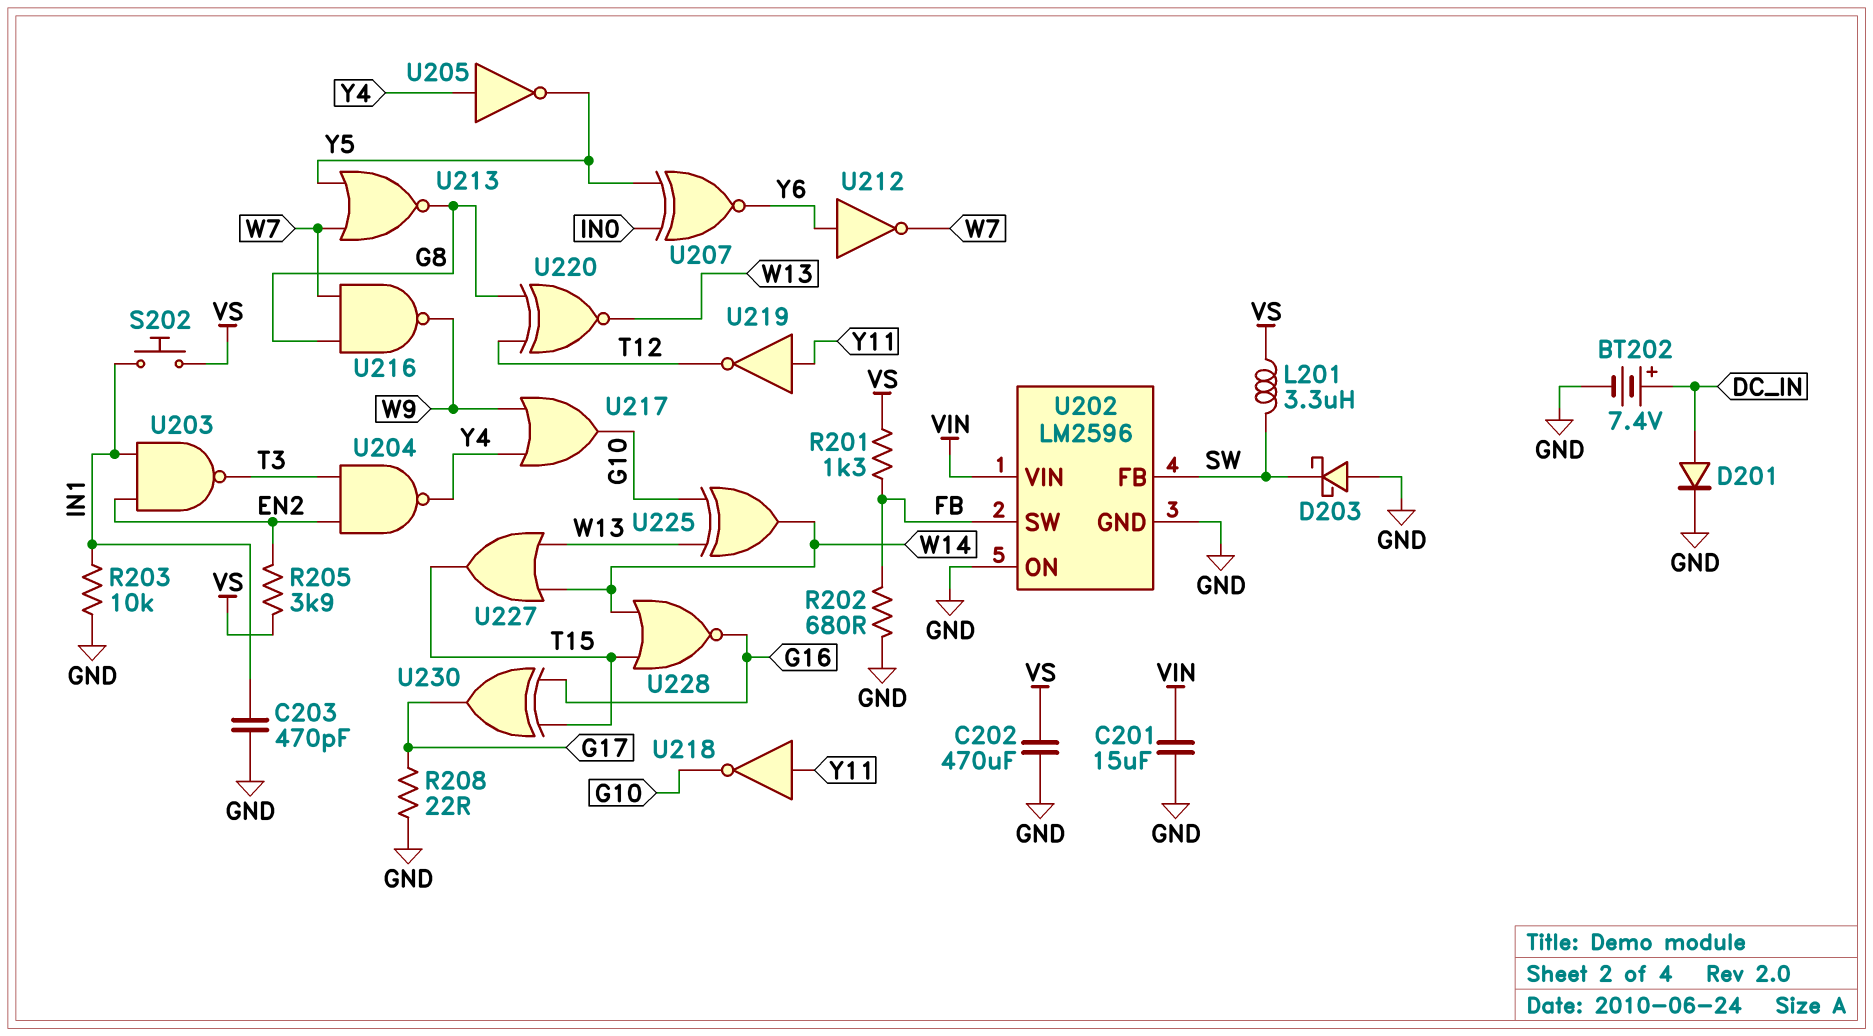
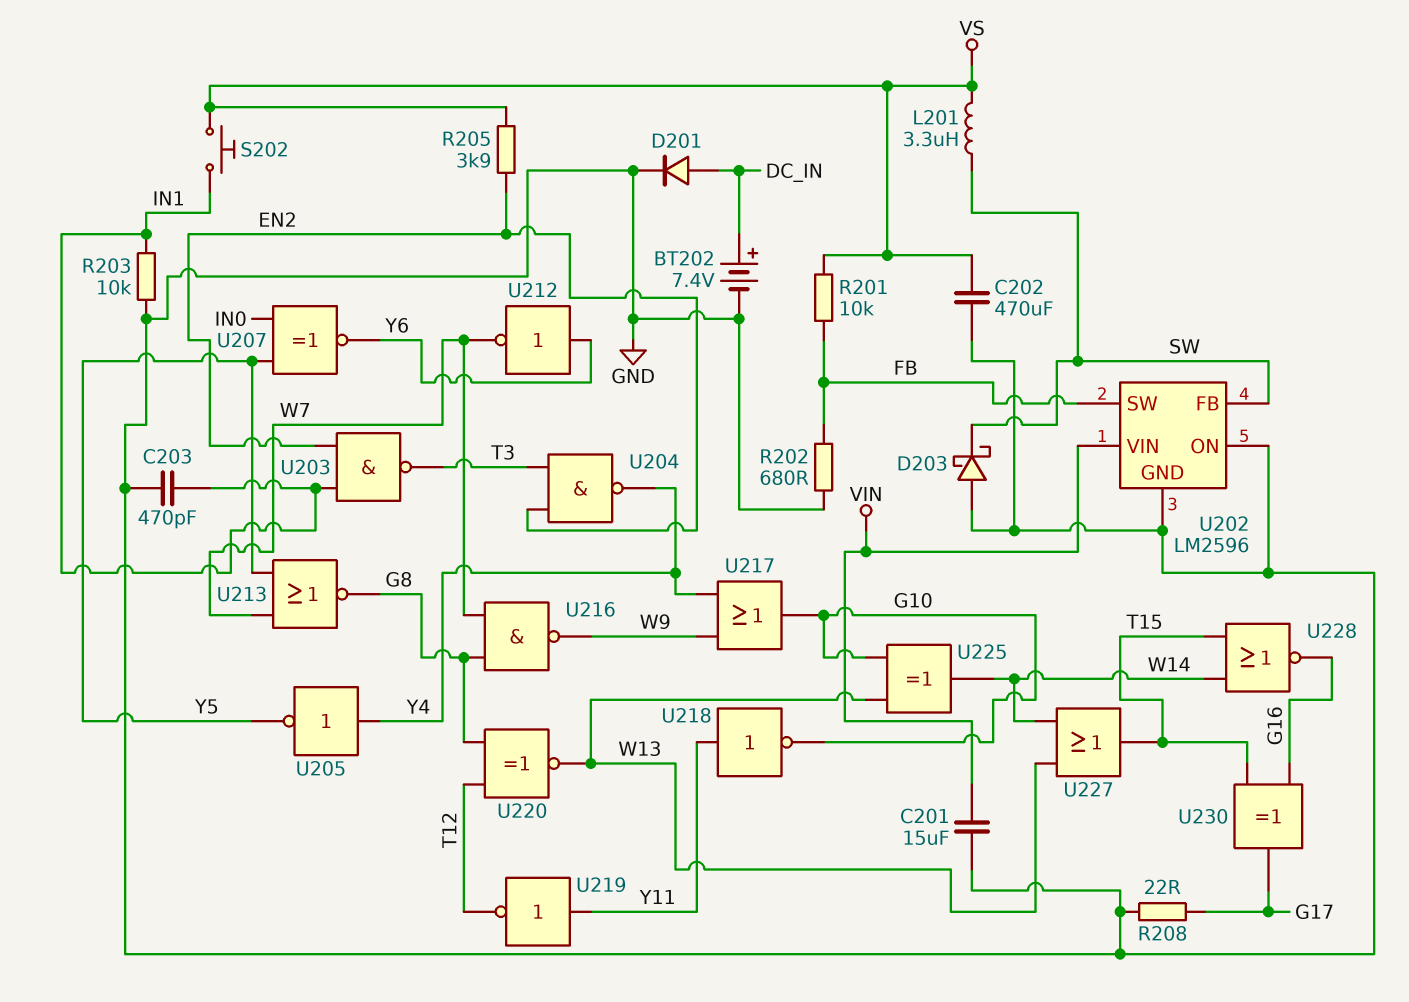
R201: 1.3k (FB, VS) -> 10k (FB, VS)

